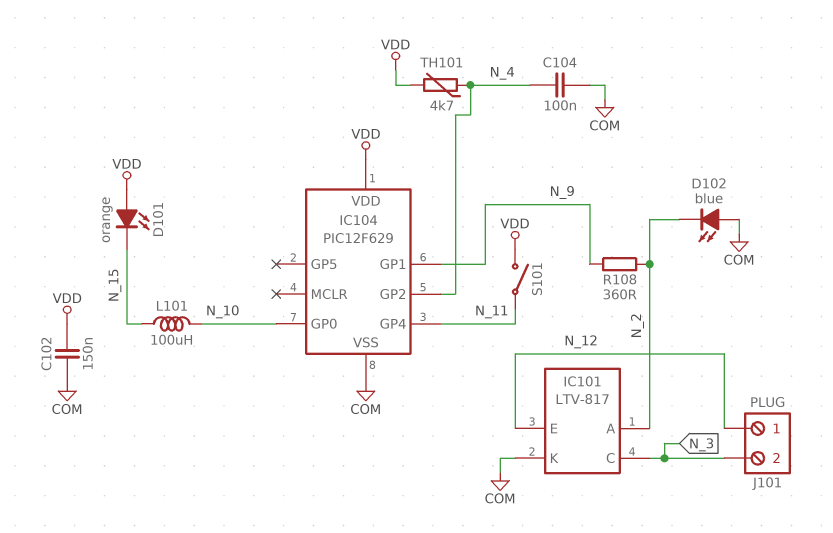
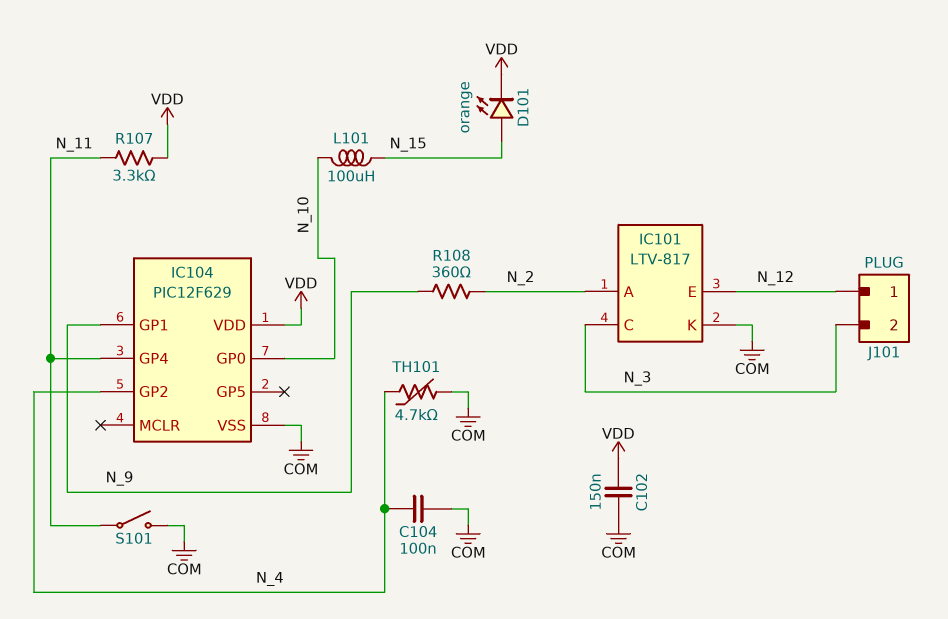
D101: LED orange (A VDD, K N_15) -> LED orange (A N_15, K VDD)
D102: LED blue (A COM, K N_2) -> none
R107: none -> 3.3k (N_11, VDD)
S101: switch (N_11, VDD) -> switch (COM, N_11)
TH101: 4.7k (N_4, VDD) -> 4.7k (COM, N_4)

